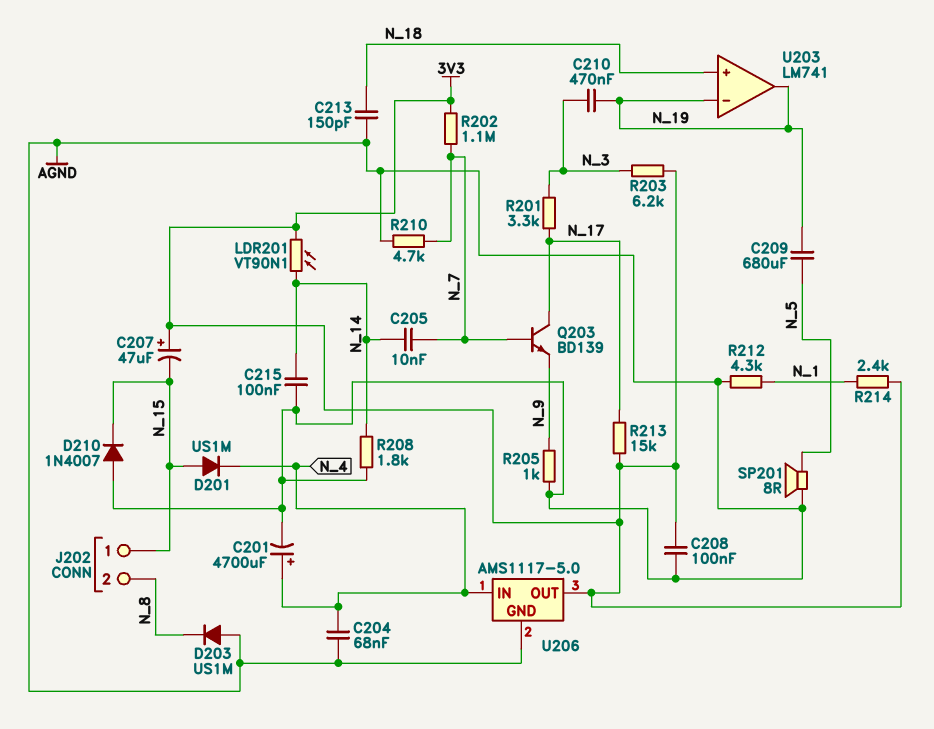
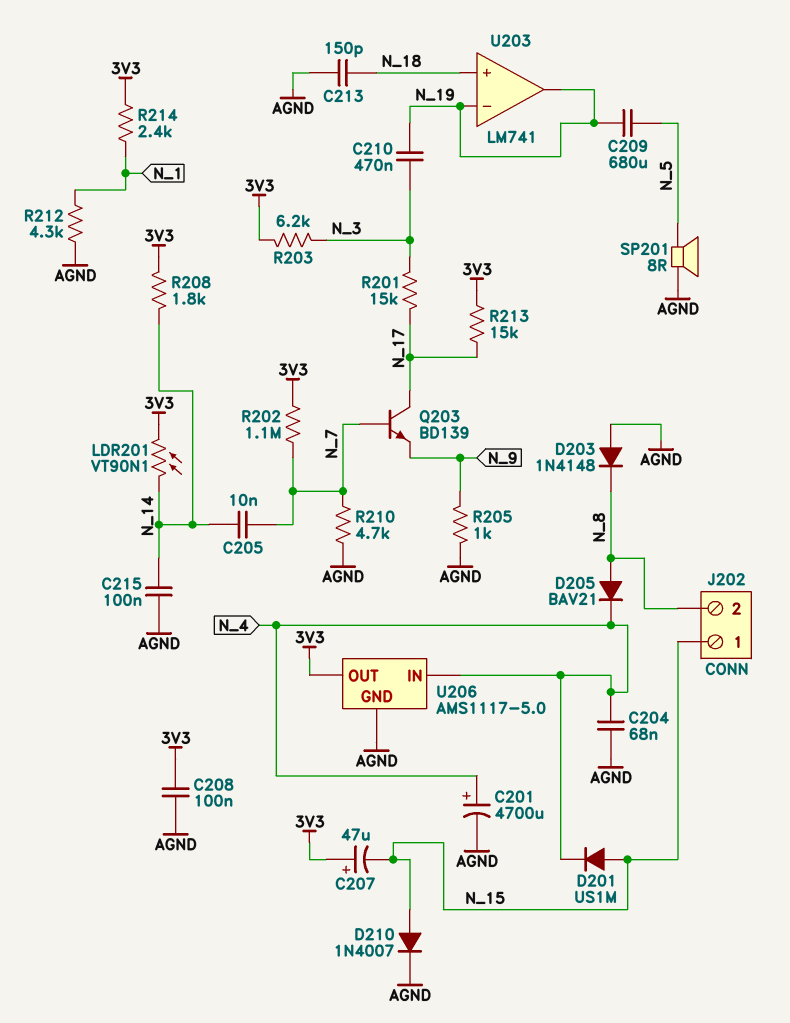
D203: diode US1M (A AGND, K N_8) -> diode 1N4148 (A AGND, K N_8)
D205: none -> diode BAV21 (A N_8, K N_4)
D210: diode 1N4007 (A AGND, K N_15) -> diode 1N4007 (A N_15, K AGND)
R201: 3.3k (N_3, N_17) -> 15k (N_3, N_17)
R208: 1.8k (AGND, N_14) -> 1.8k (3V3, N_14)

